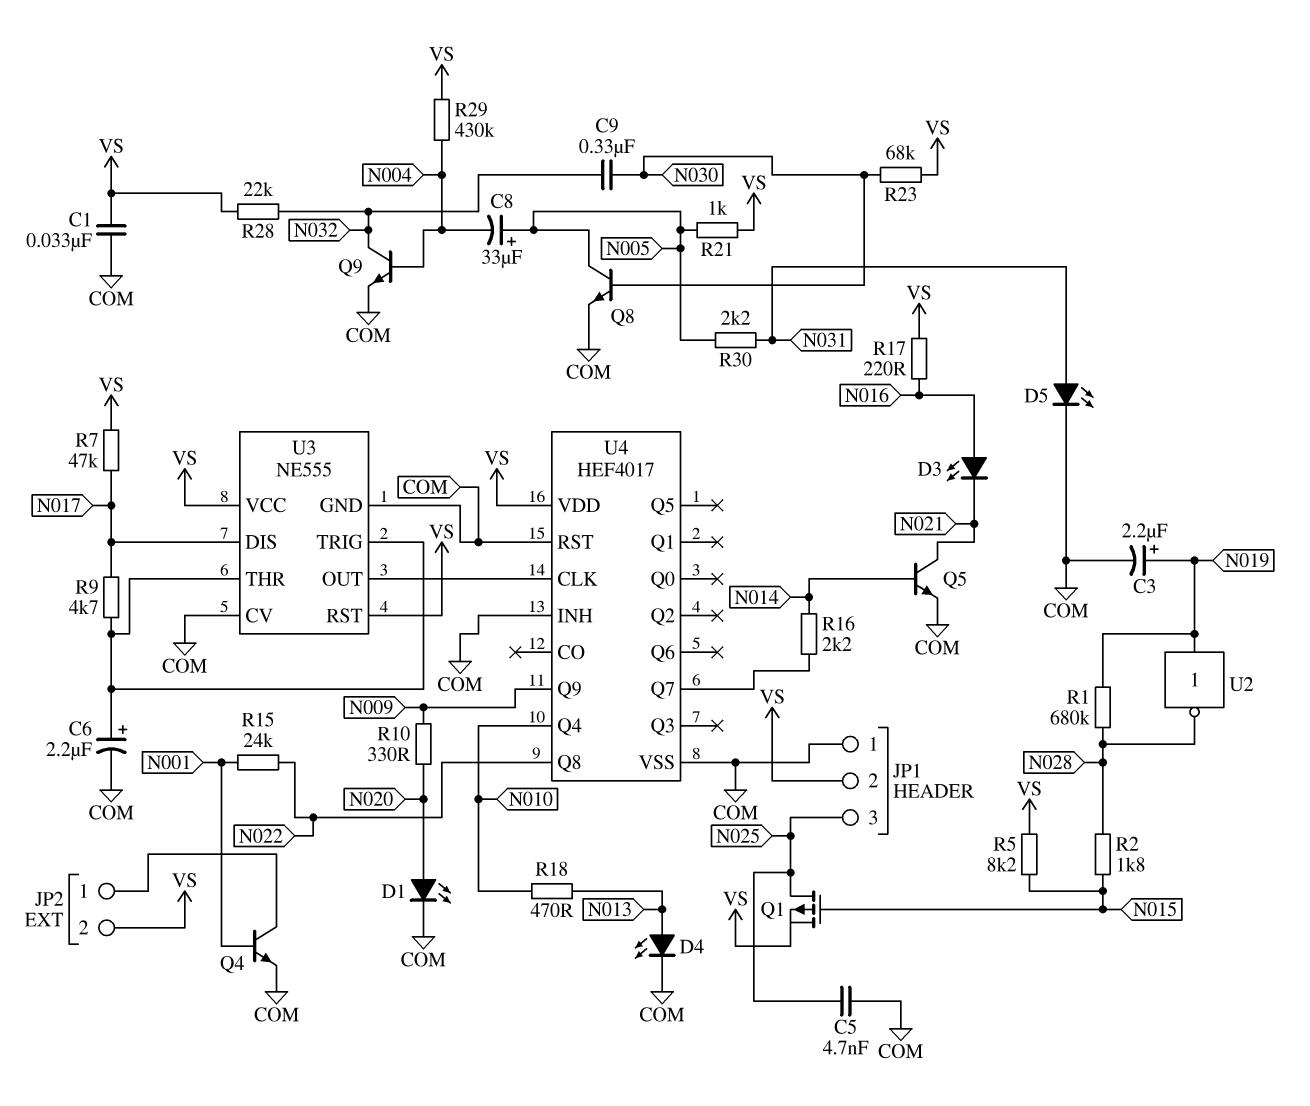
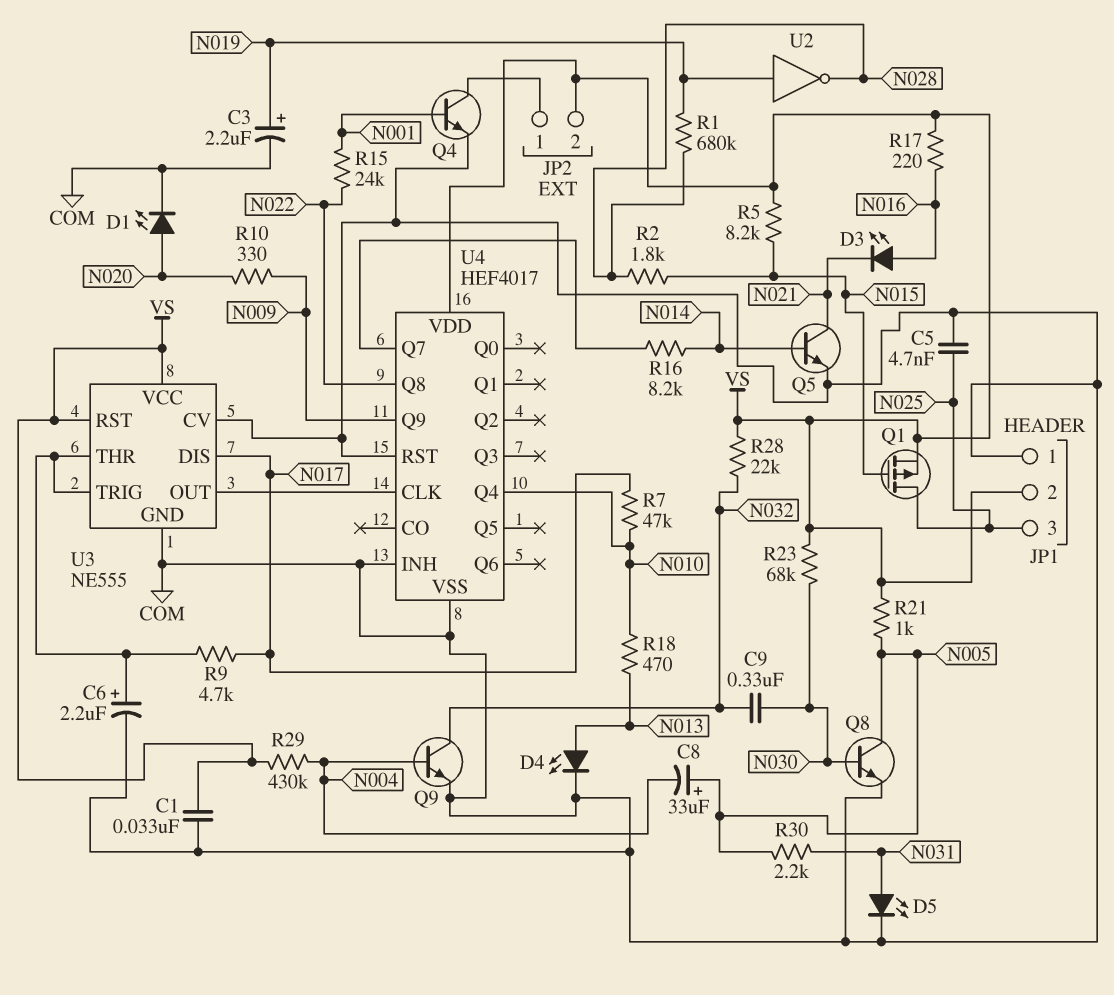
R7: 47k (N017, VS) -> 47k (N010, N017)
R16: 2.2k (N014, U4/Q7) -> 8.2k (N014, U4/Q7)

